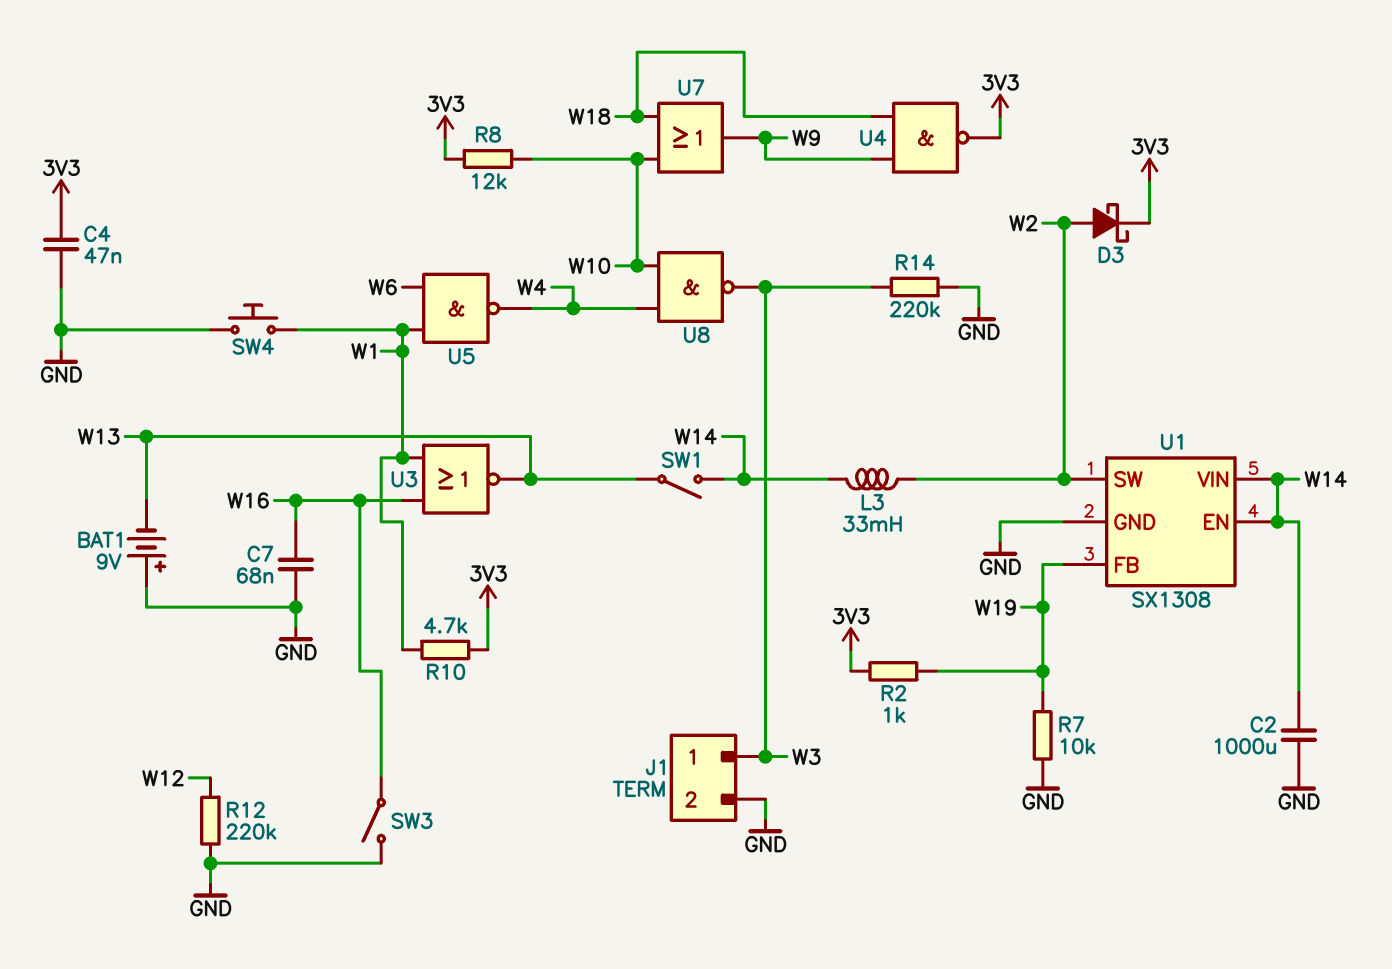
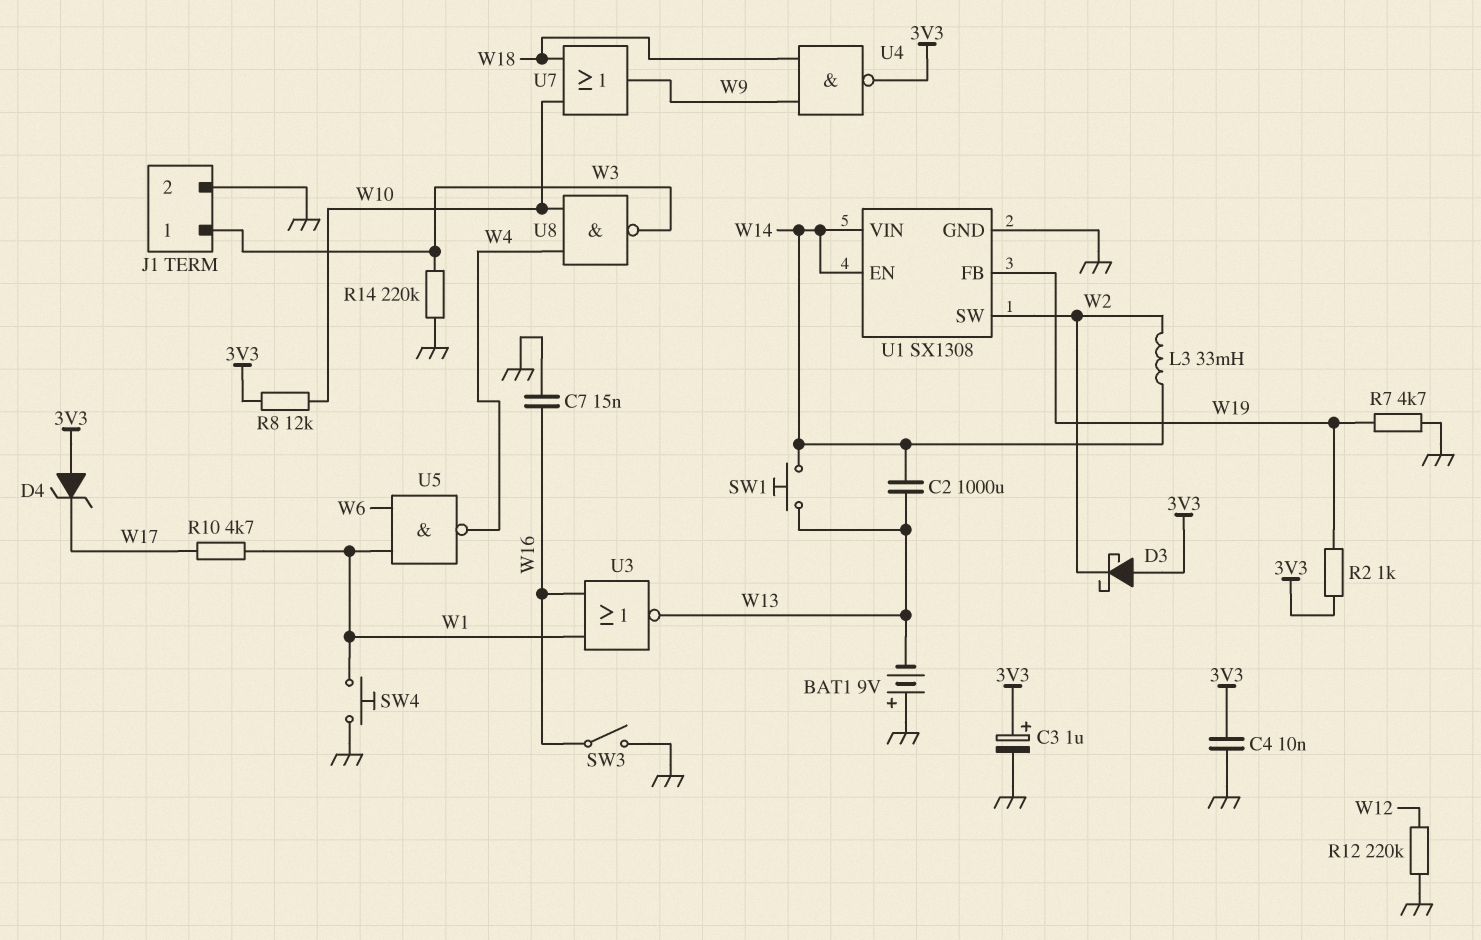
C2: 1000uF (GND, W14) -> 1000uF (W13, W14)
C3: none -> 1uF (plus 3V3, minus GND)
C4: 47nF (3V3, GND) -> 10nF (3V3, GND)
C7: 68nF (GND, W16) -> 15nF (GND, W16)
D3: schottky (A W2, K 3V3) -> schottky (A 3V3, K W2)
D4: none -> zener (A 3V3, K W17)
R7: 10k (GND, W19) -> 4.7k (GND, W19)
R10: 4.7k (3V3, W1) -> 4.7k (W1, W17)
SW1: switch (W13, W14) -> button (W13, W14)

